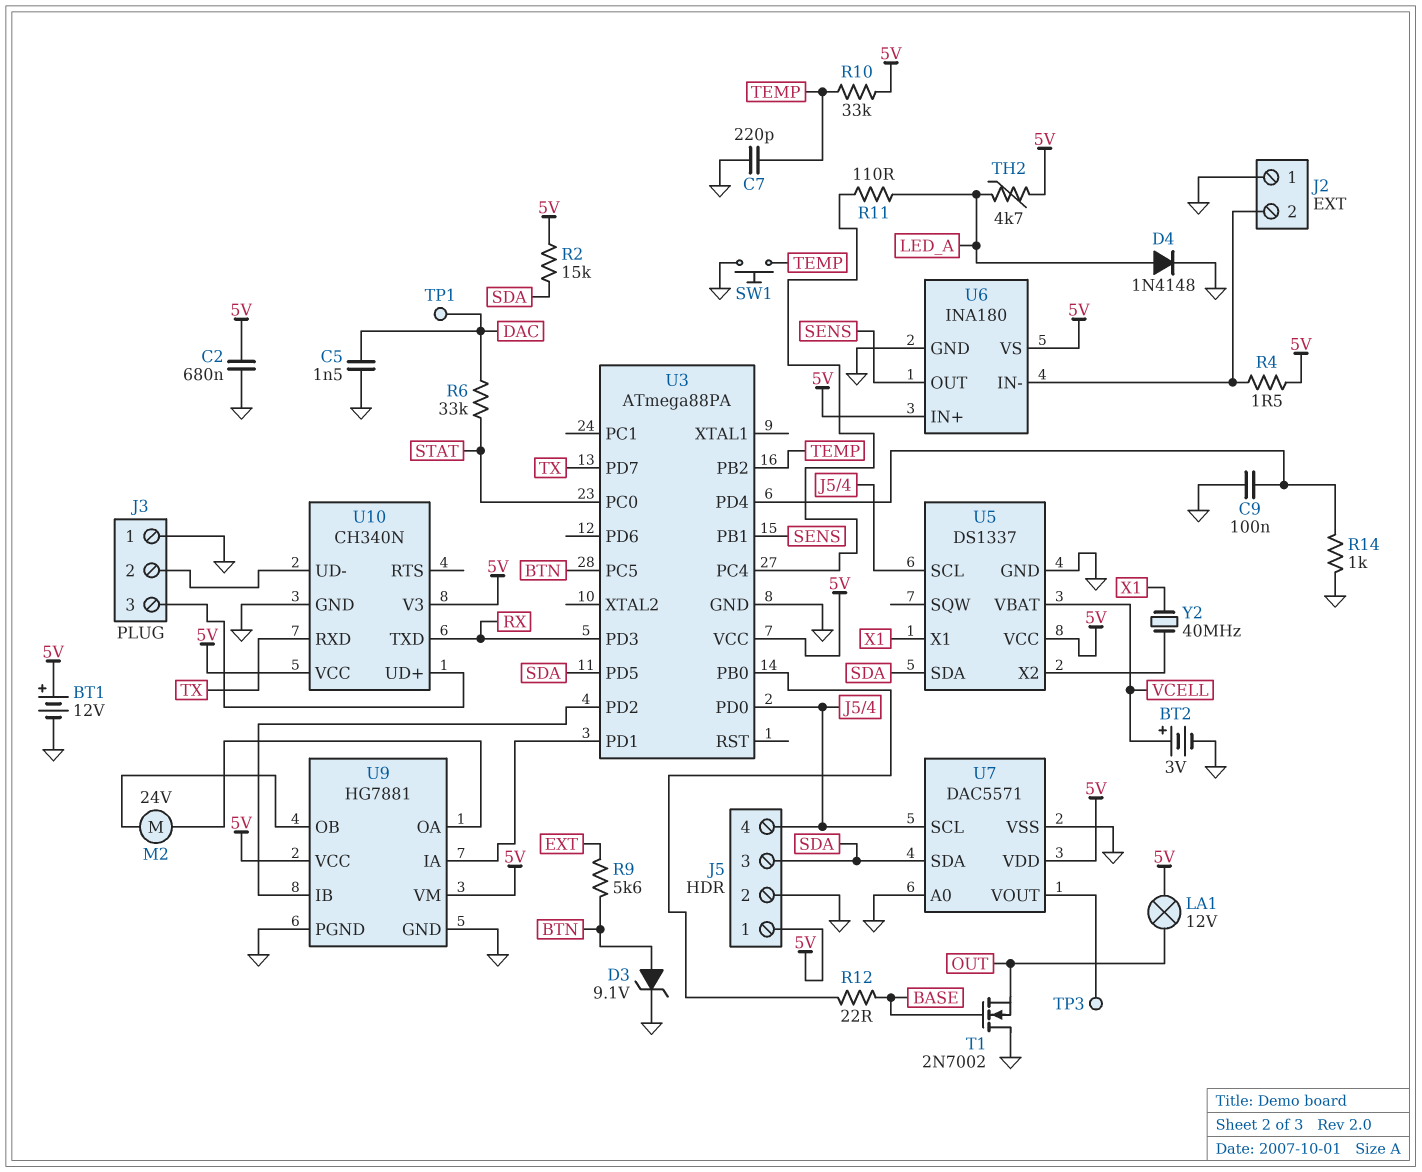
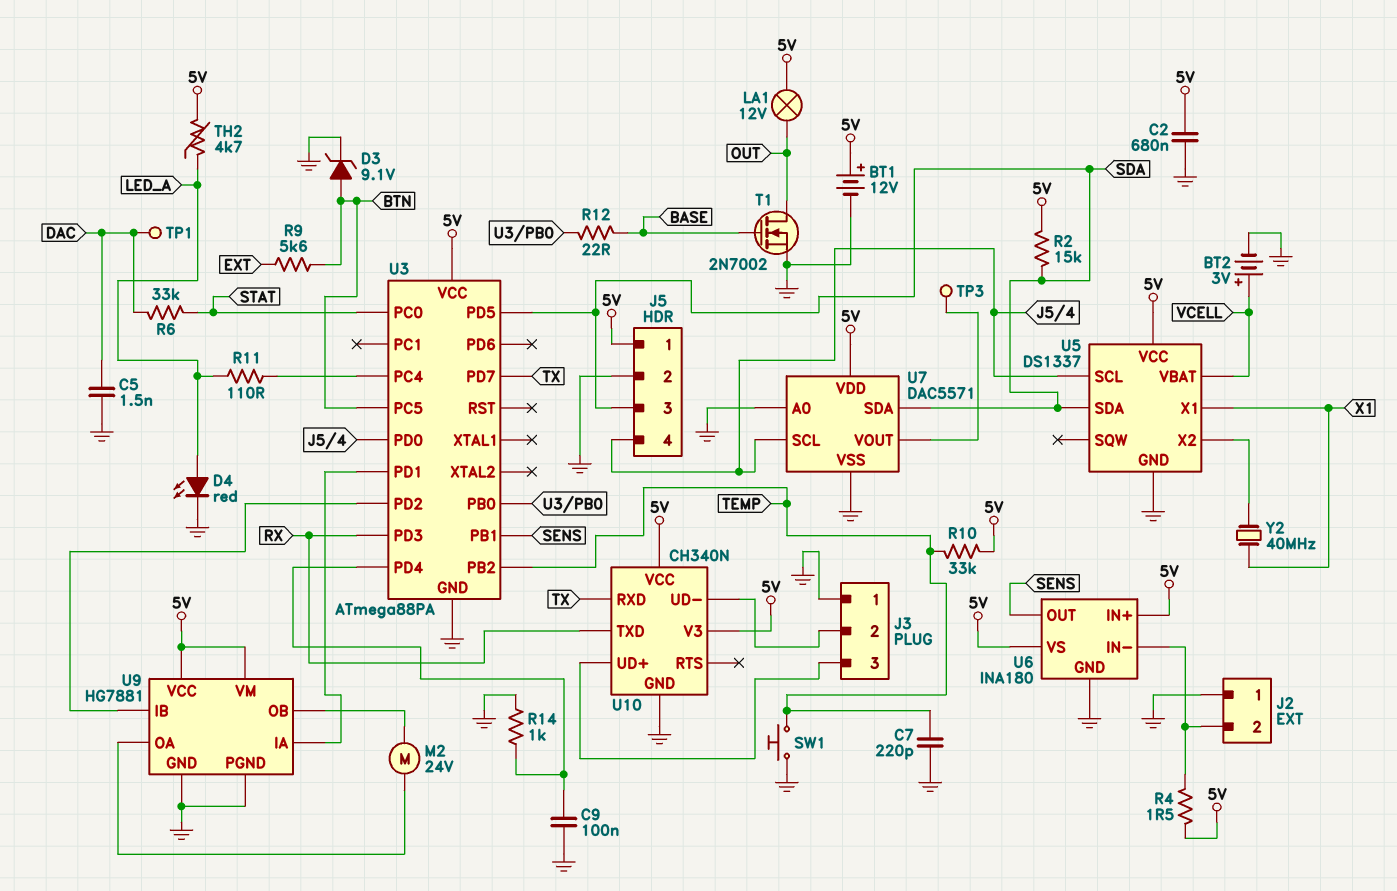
D4: diode 1N4148 (A LED_A, K GND) -> LED red (A LED_A, K GND)
T1: NMOS 2N7002 (G BASE, D GND, S OUT) -> NMOS 2N7002 (G BASE, D OUT, S GND)

